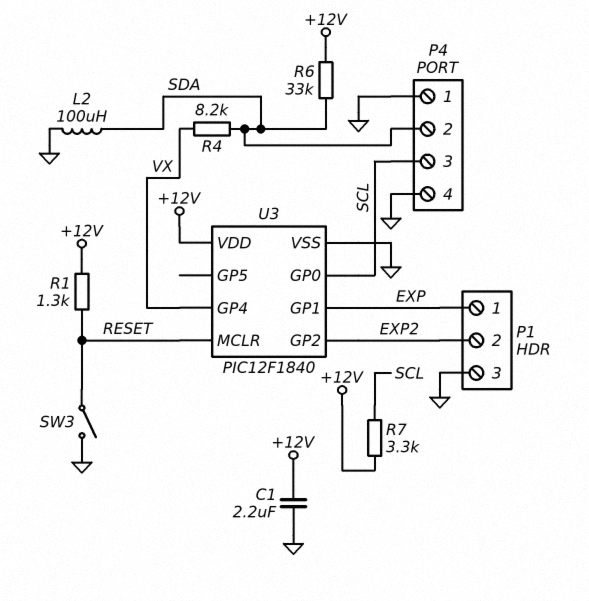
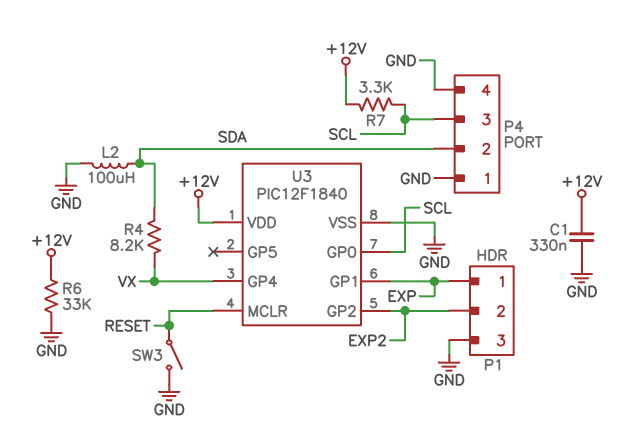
C1: 2.2uF (+12V, GND) -> 330nF (+12V, GND)
R1: 1.3k (+12V, RESET) -> none
R6: 33k (+12V, SDA) -> 33k (+12V, GND)

